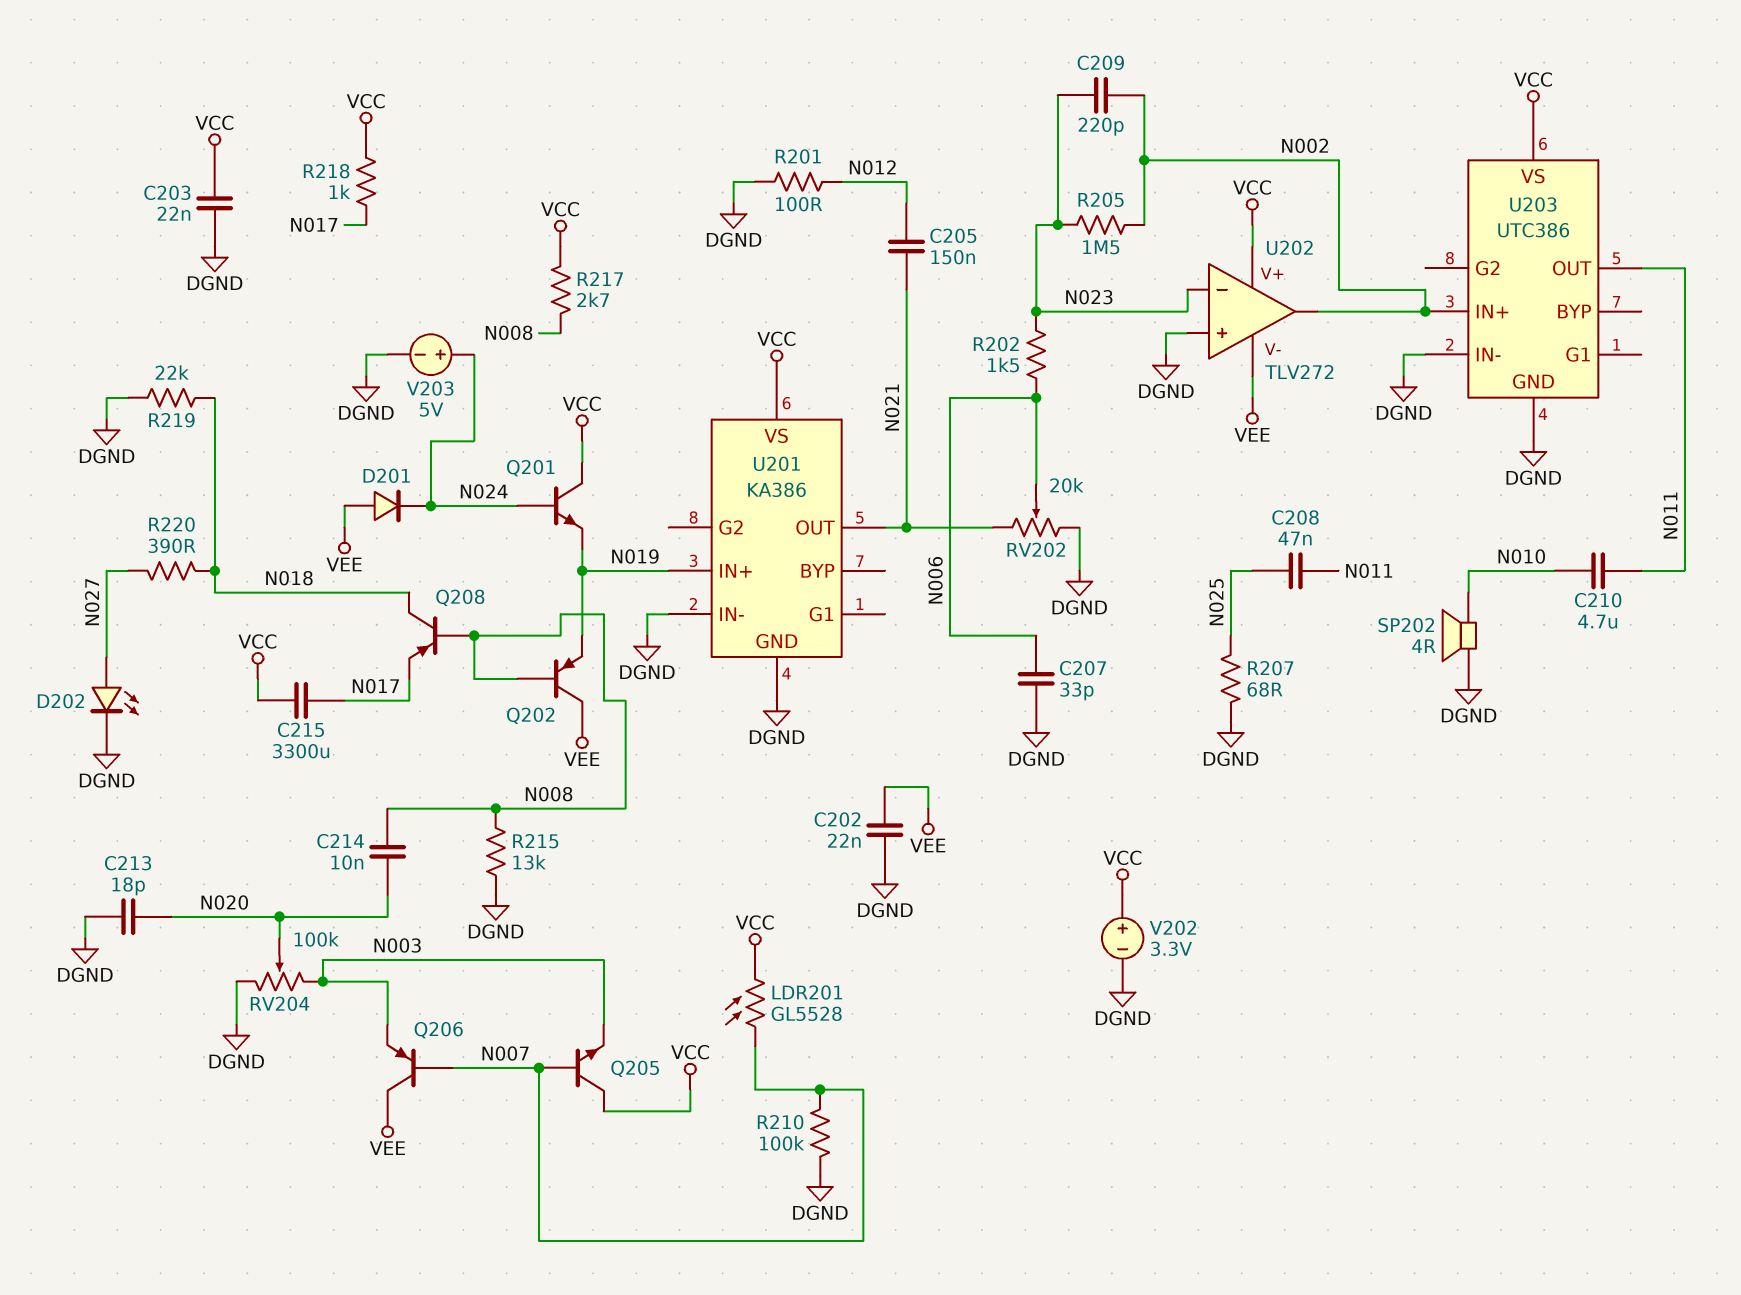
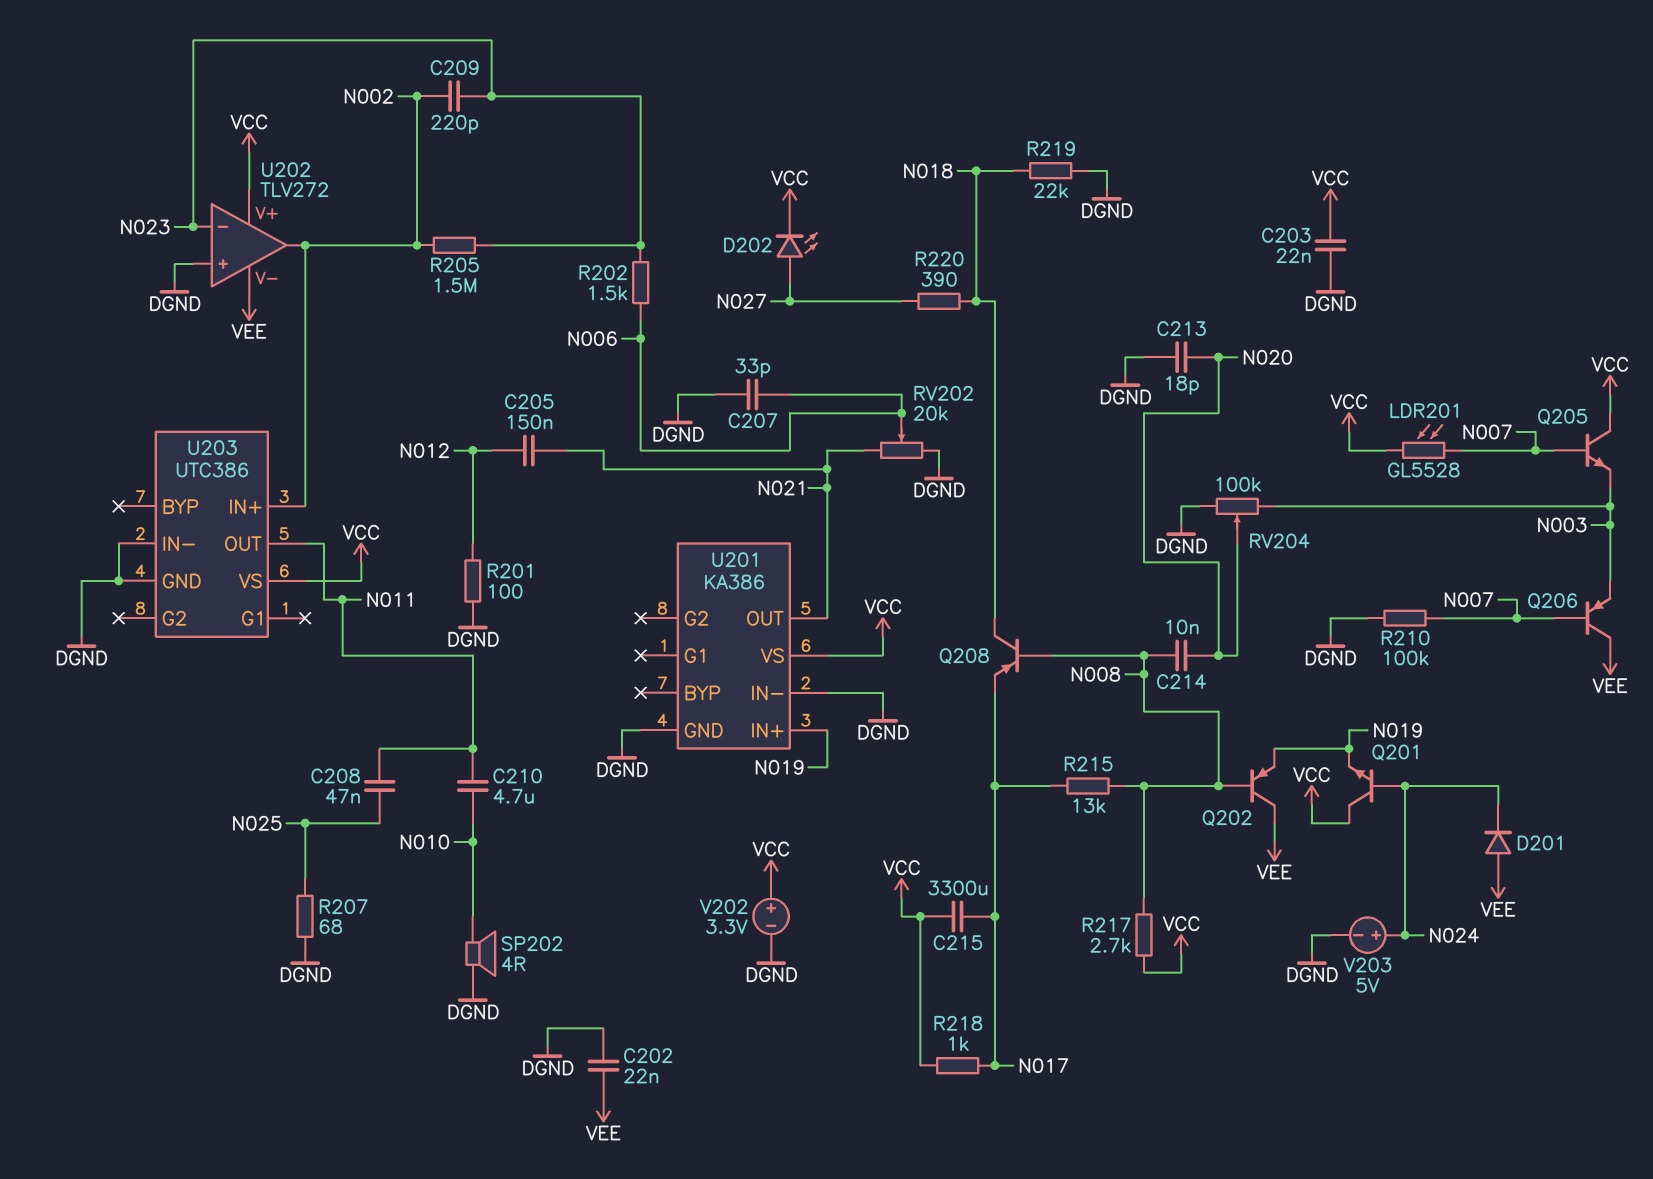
D202: LED (A N027, K DGND) -> LED (A N027, K VCC)
R215: 13k (DGND, N008) -> 13k (N008, N017)

